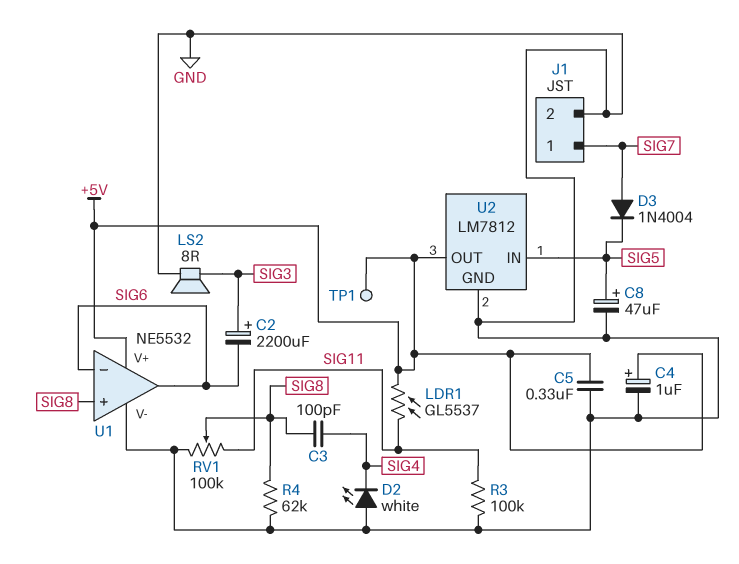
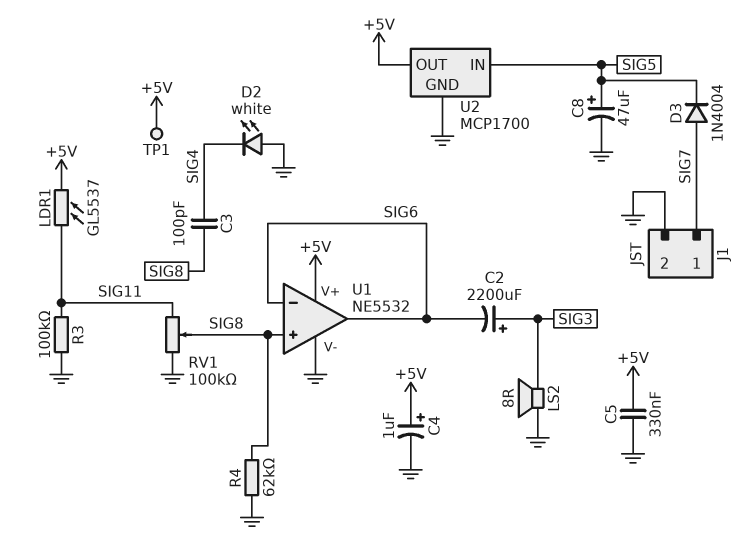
U2: LM7812 -> MCP1700

